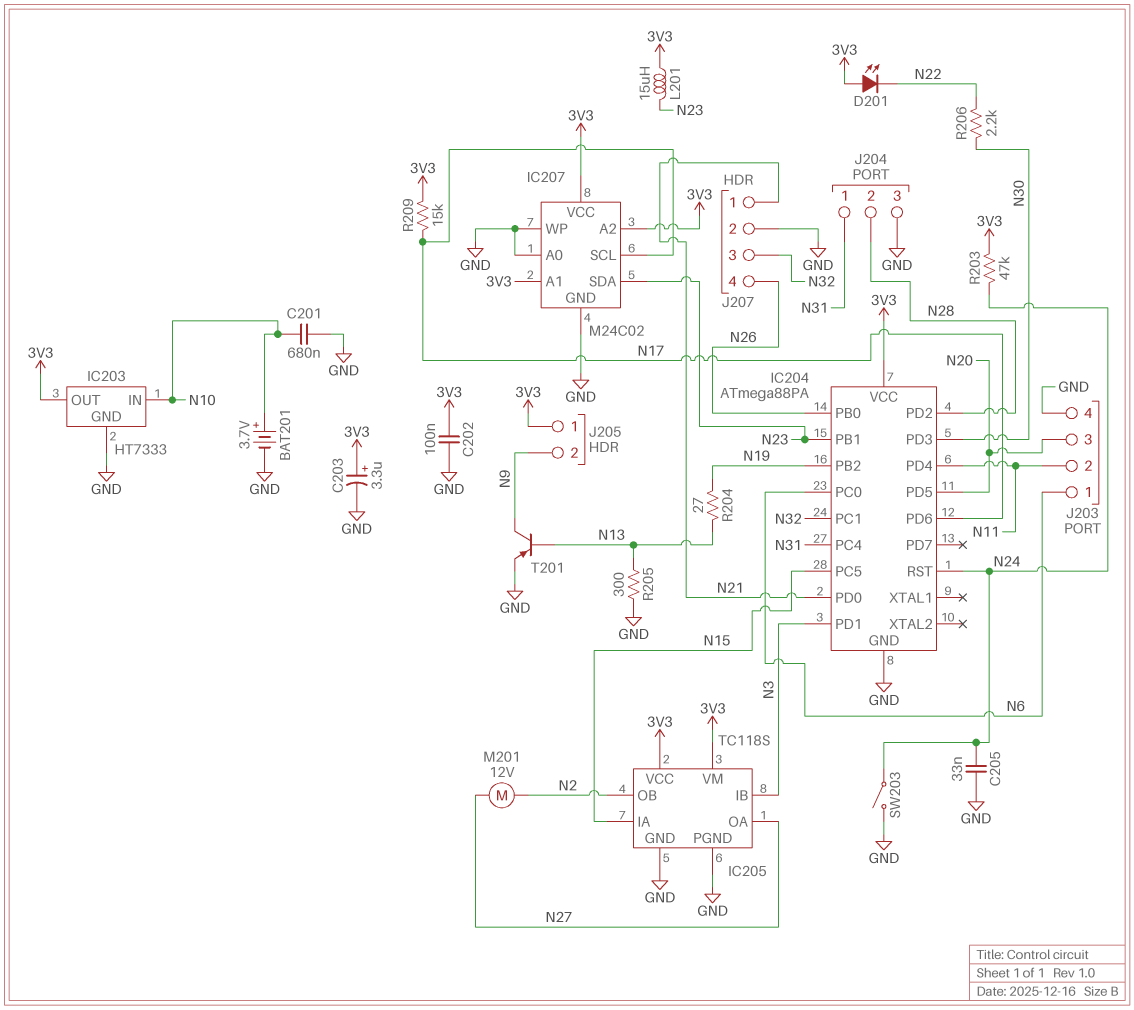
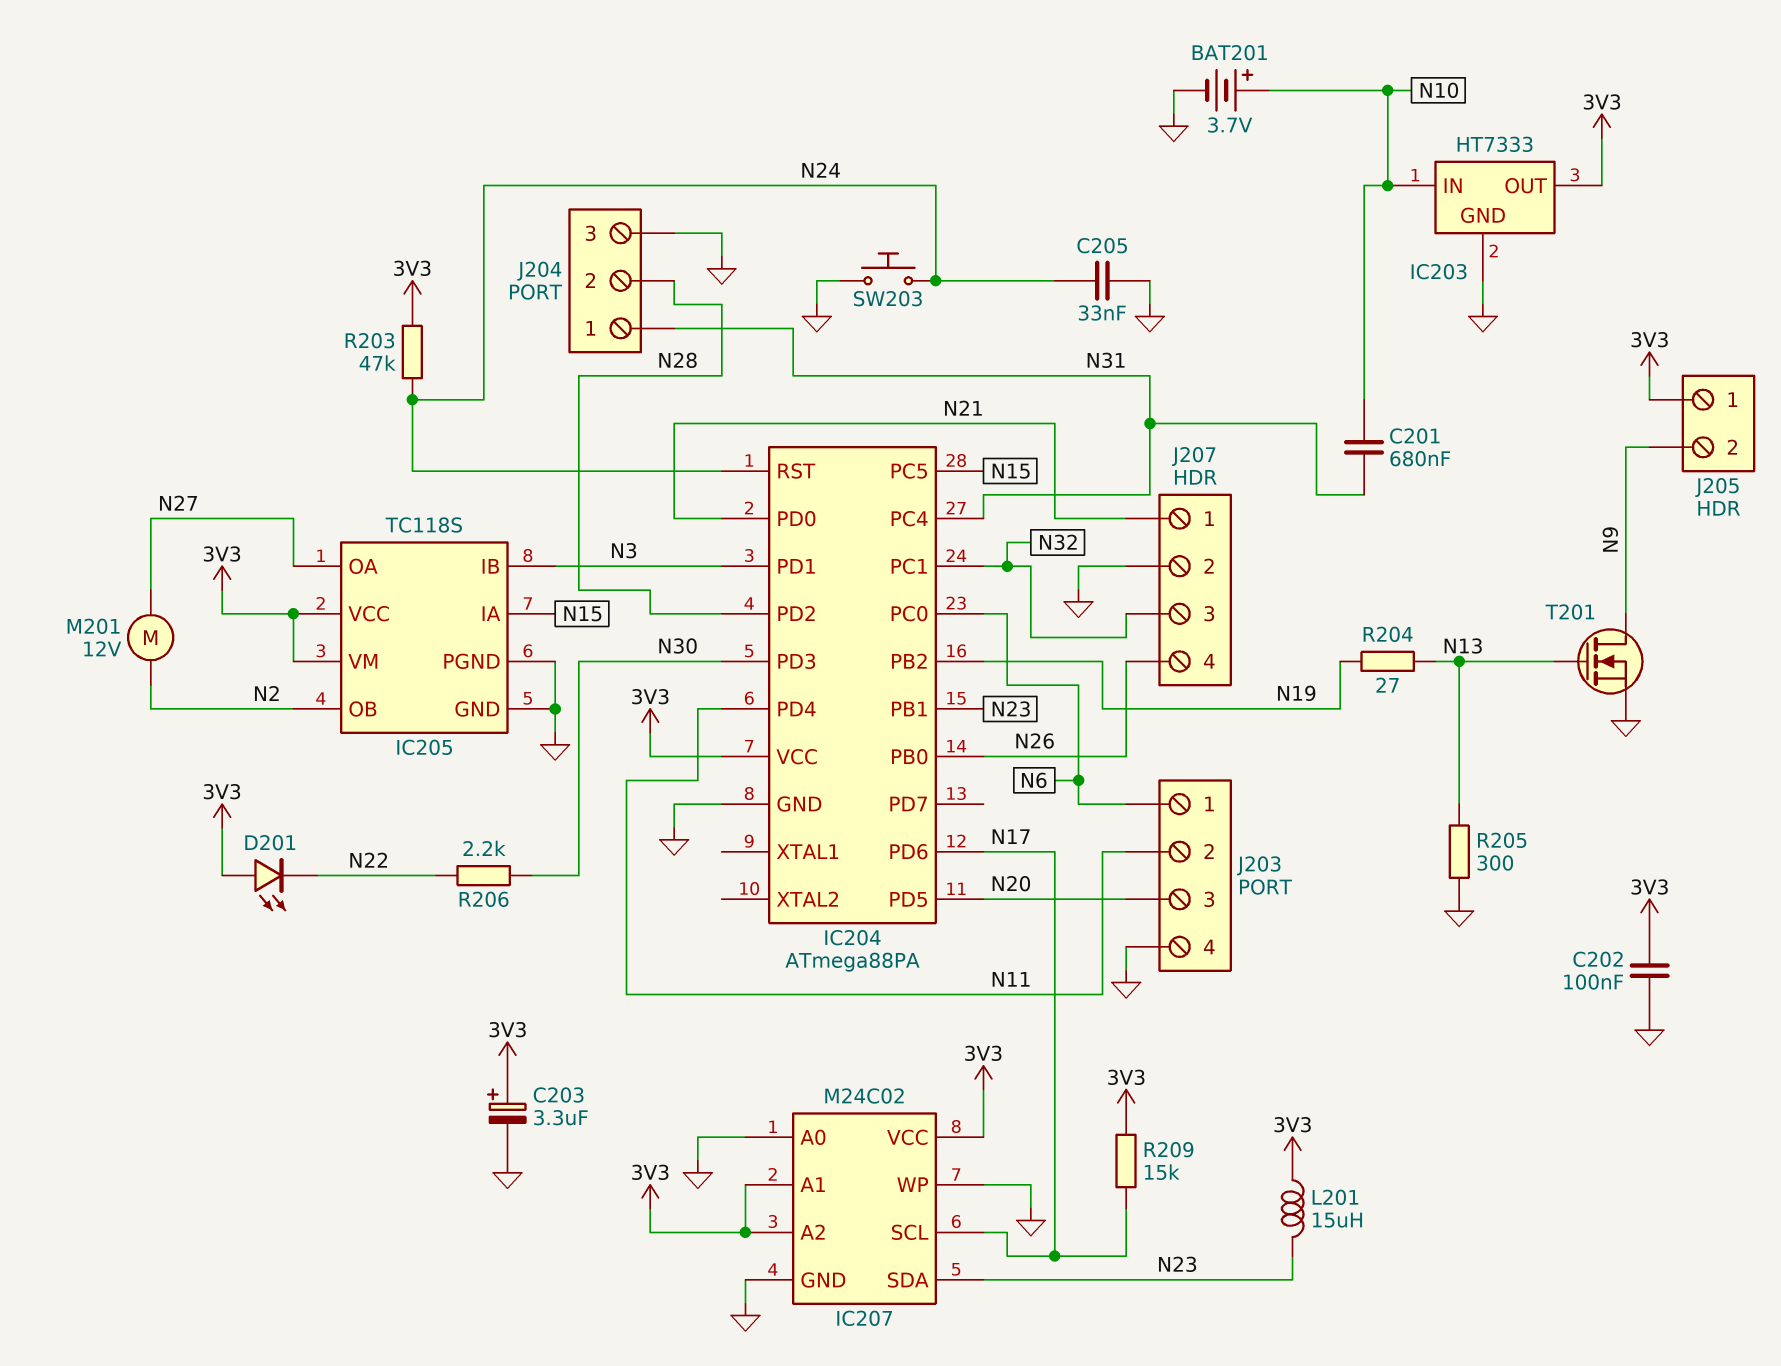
C201: 680nF (GND, N10) -> 680nF (N10, N31)
SW203: switch (GND, N24) -> button (GND, N24)
T201: PNP (B N13, C N9, E GND) -> NMOS (G N13, D N9, S GND)

